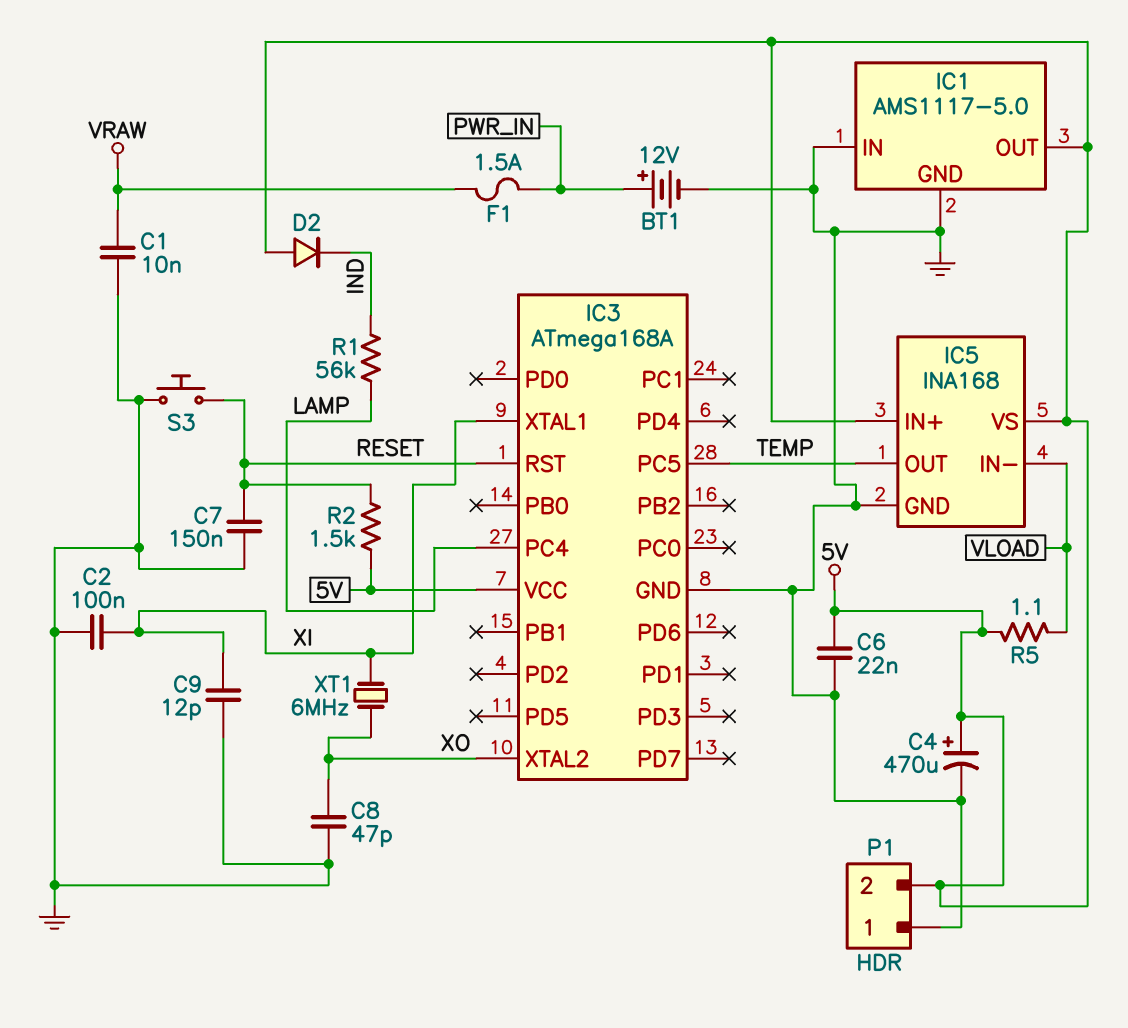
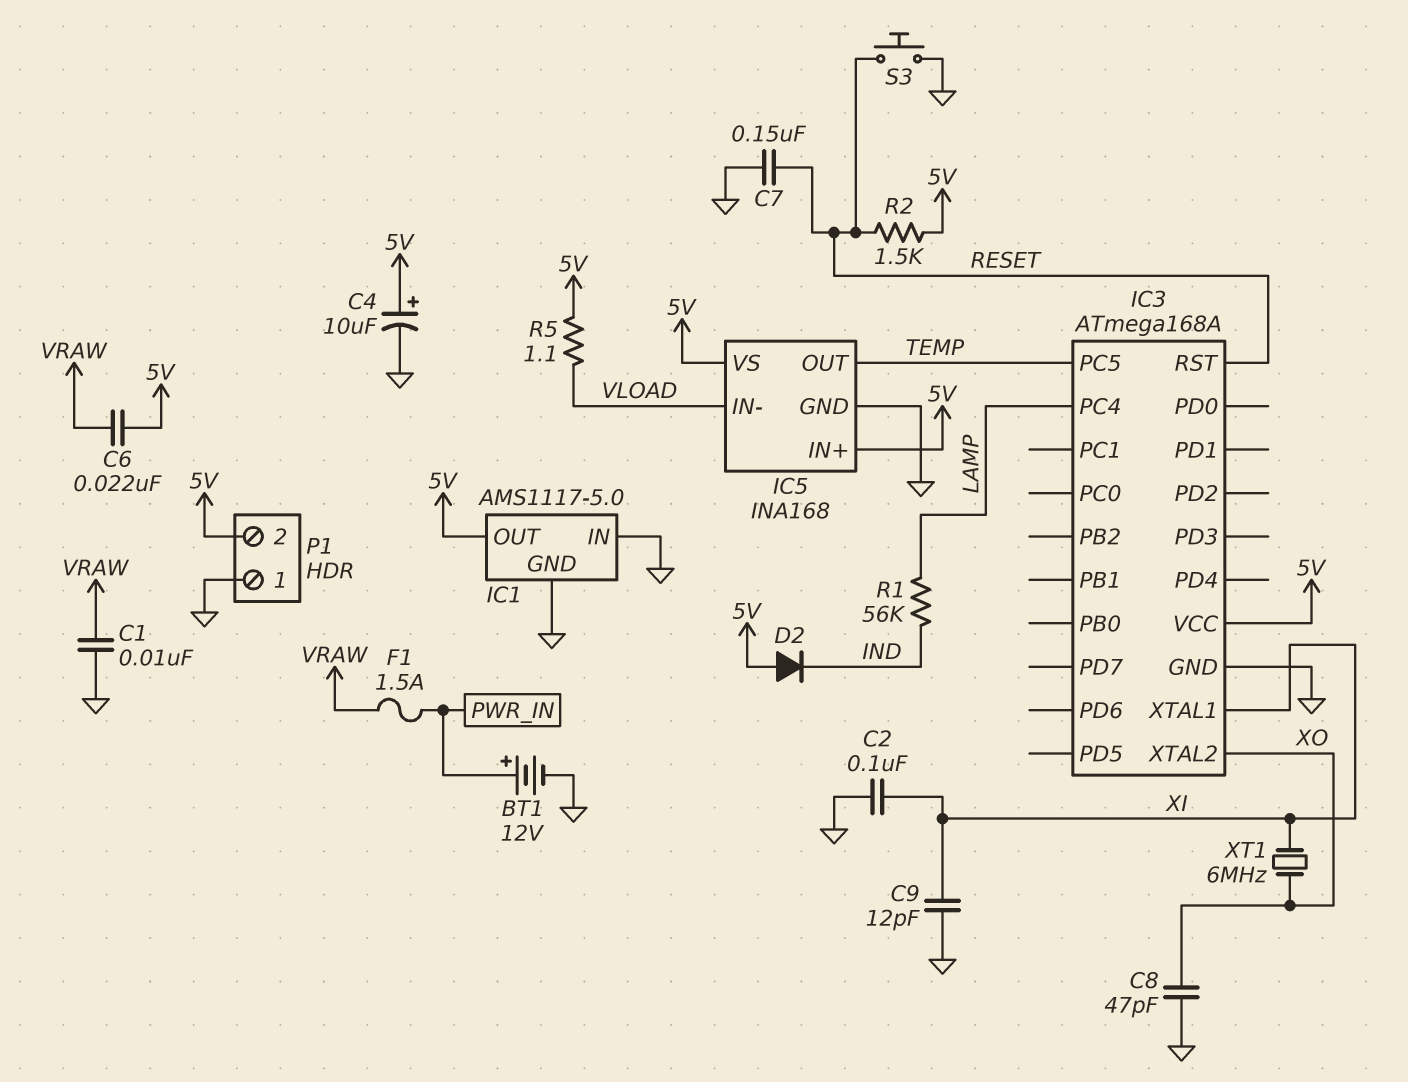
C4: 470uF (plus 5V, minus GND) -> 10uF (plus 5V, minus GND)
C6: 22nF (5V, GND) -> 22nF (5V, VRAW)

